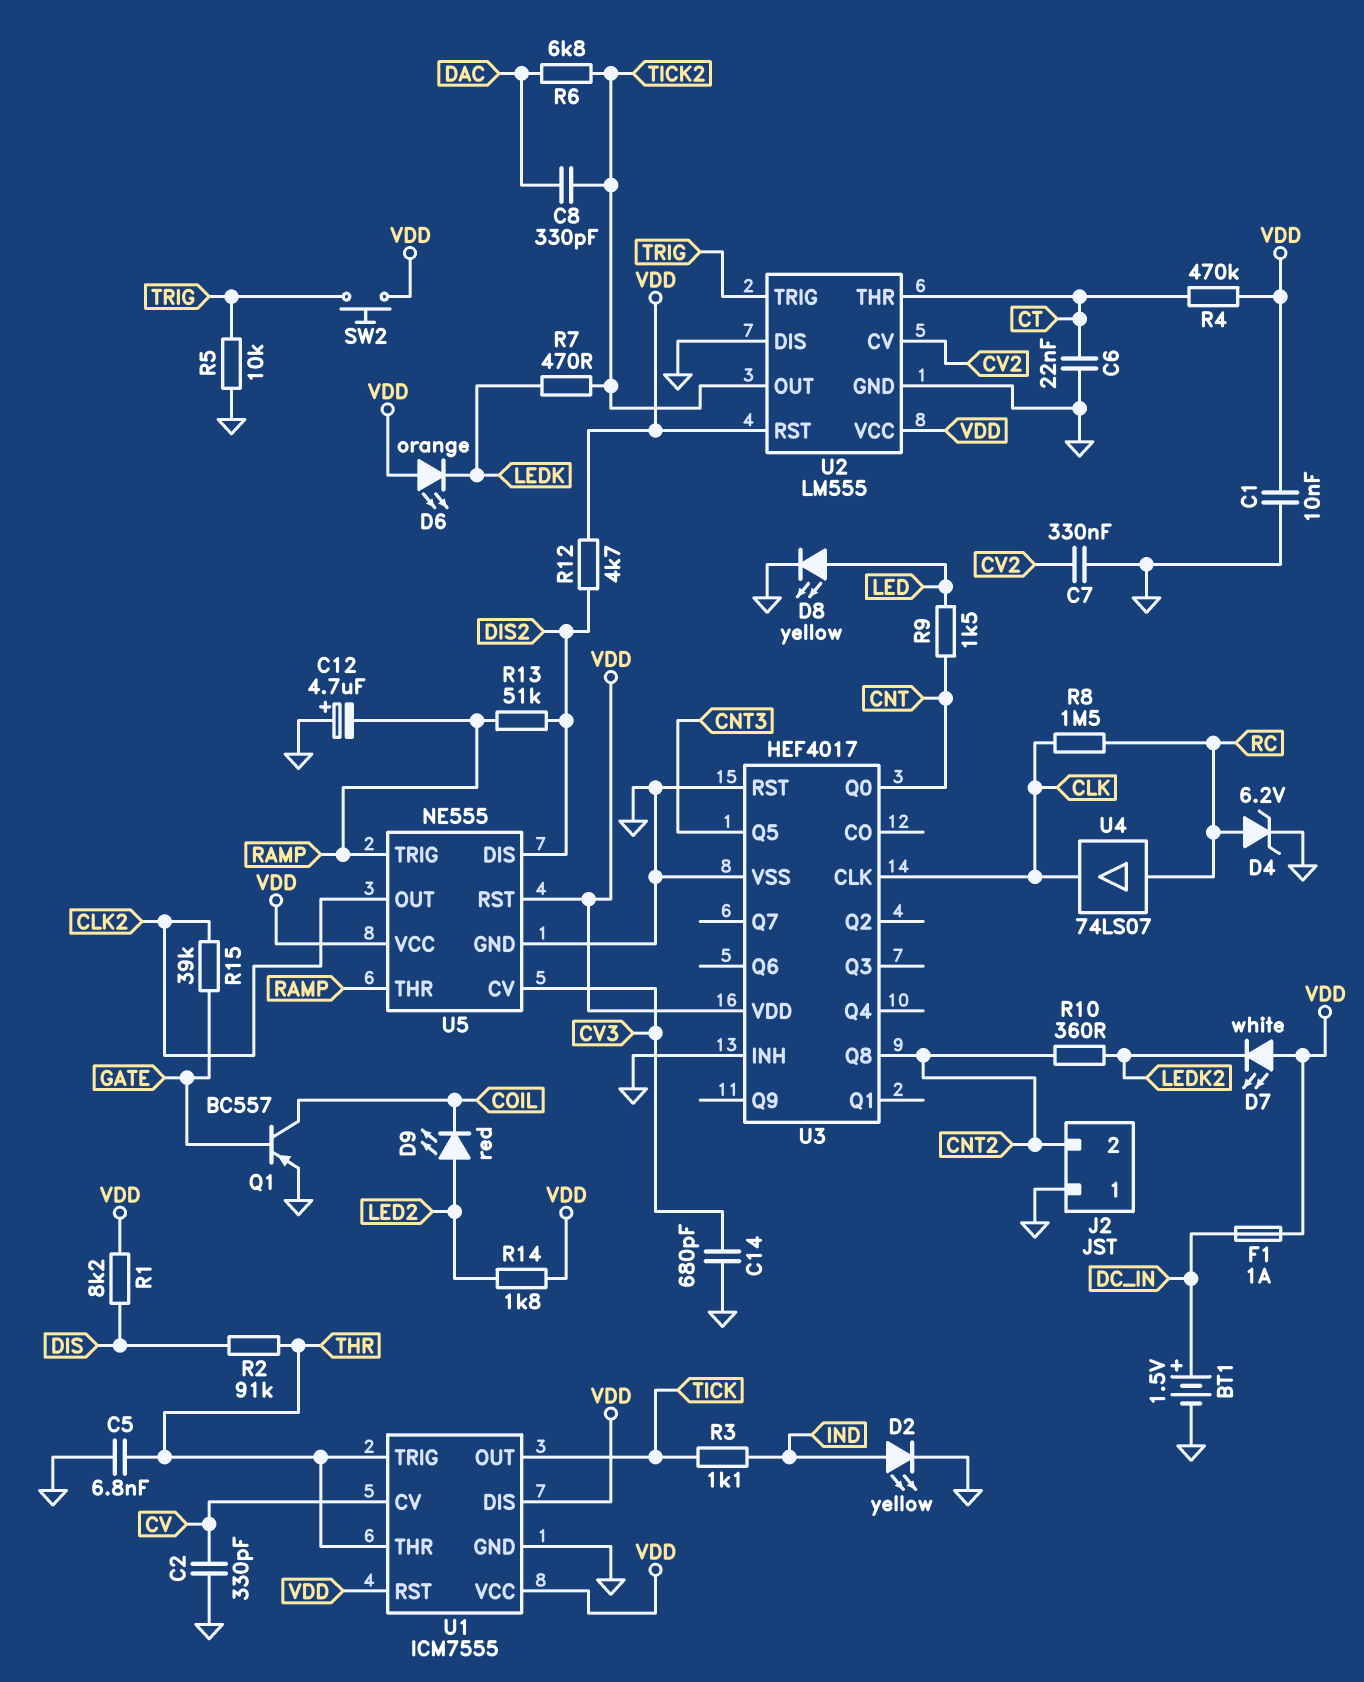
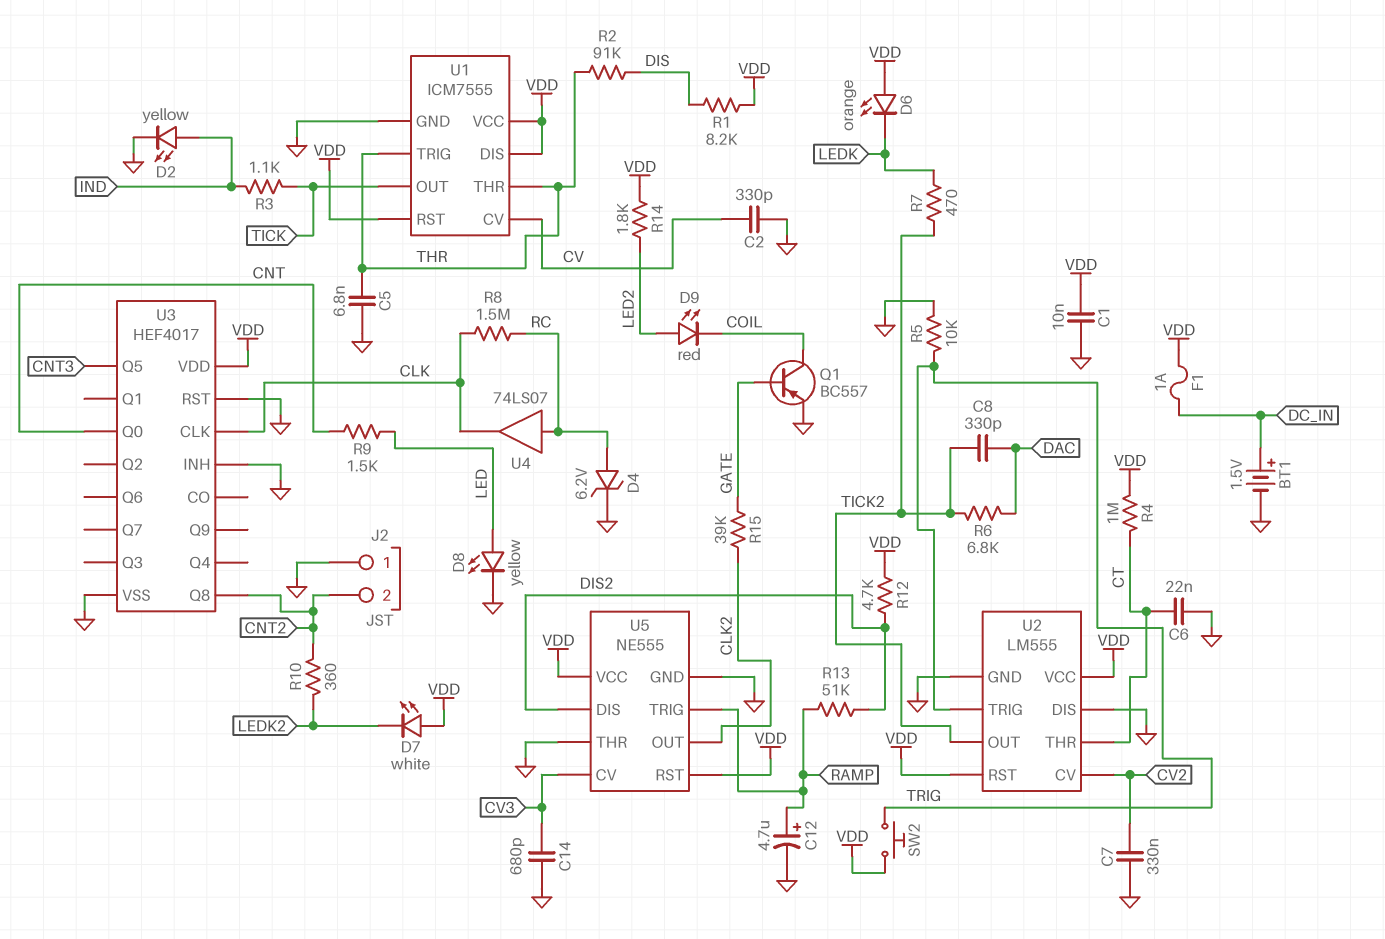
C12: 4.7uF (plus GND, minus RAMP) -> 4.7uF (plus RAMP, minus GND)
R4: 470k (CT, VDD) -> 1M (CT, VDD)
U5 pin THR: RAMP -> GND

